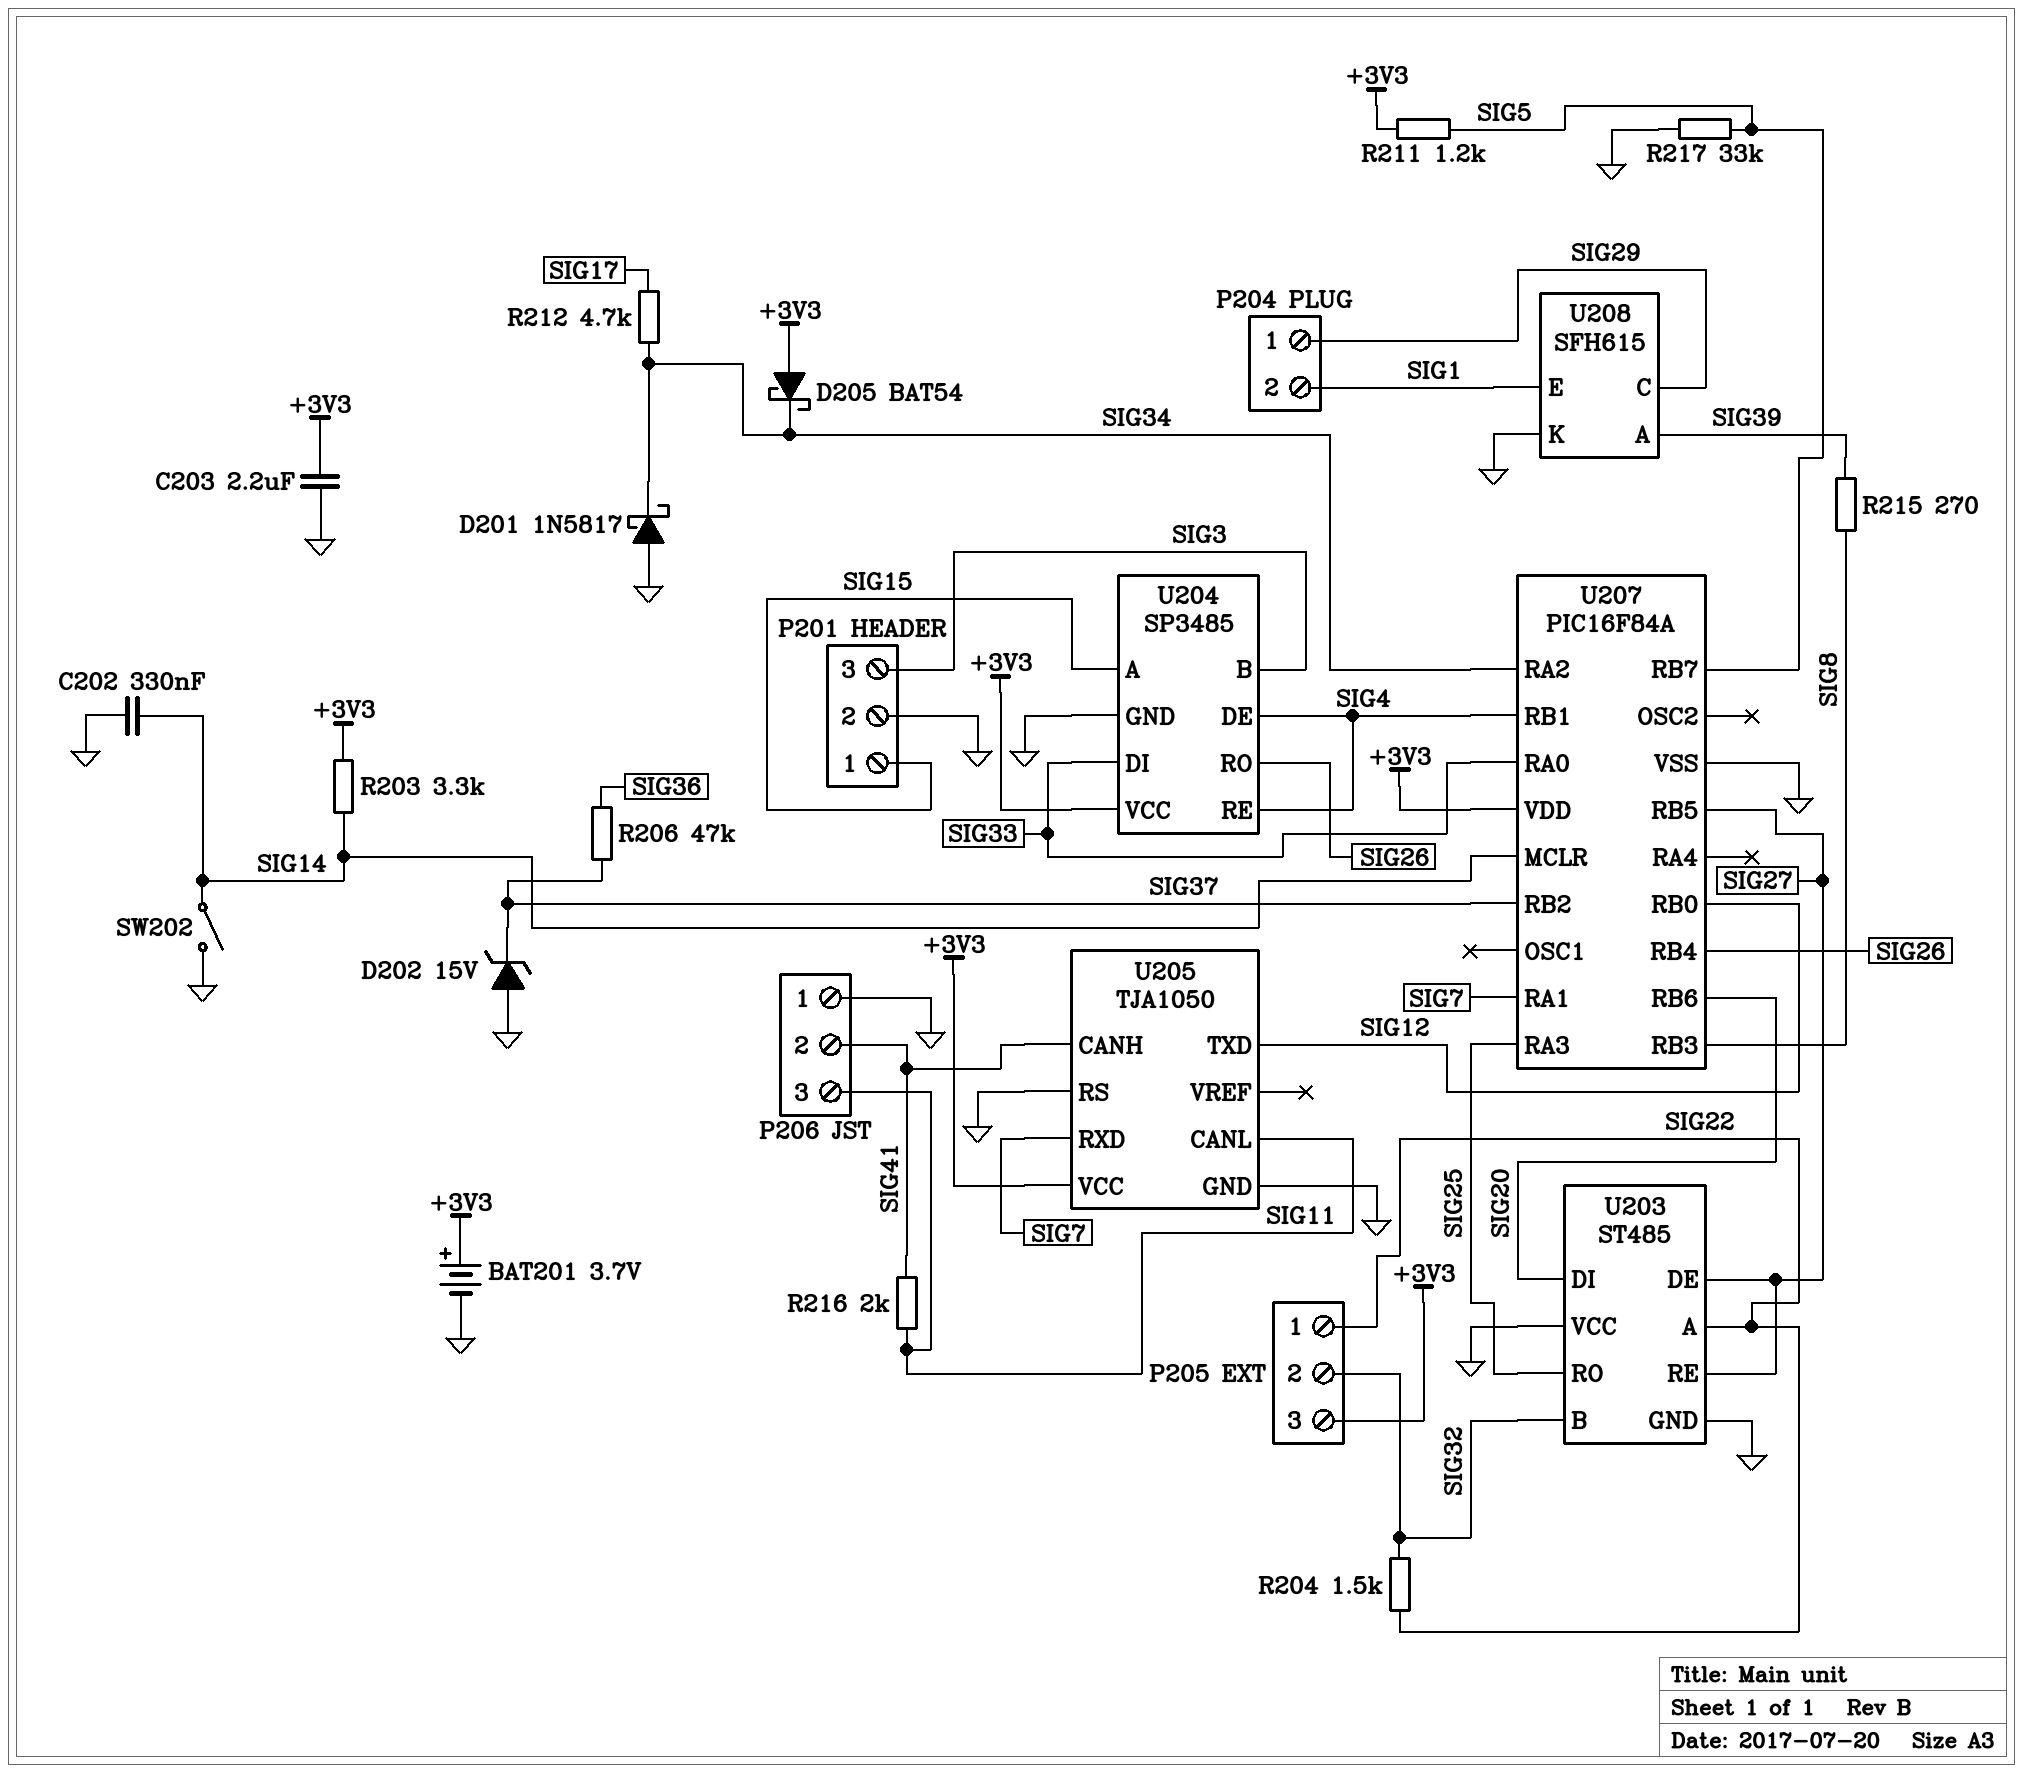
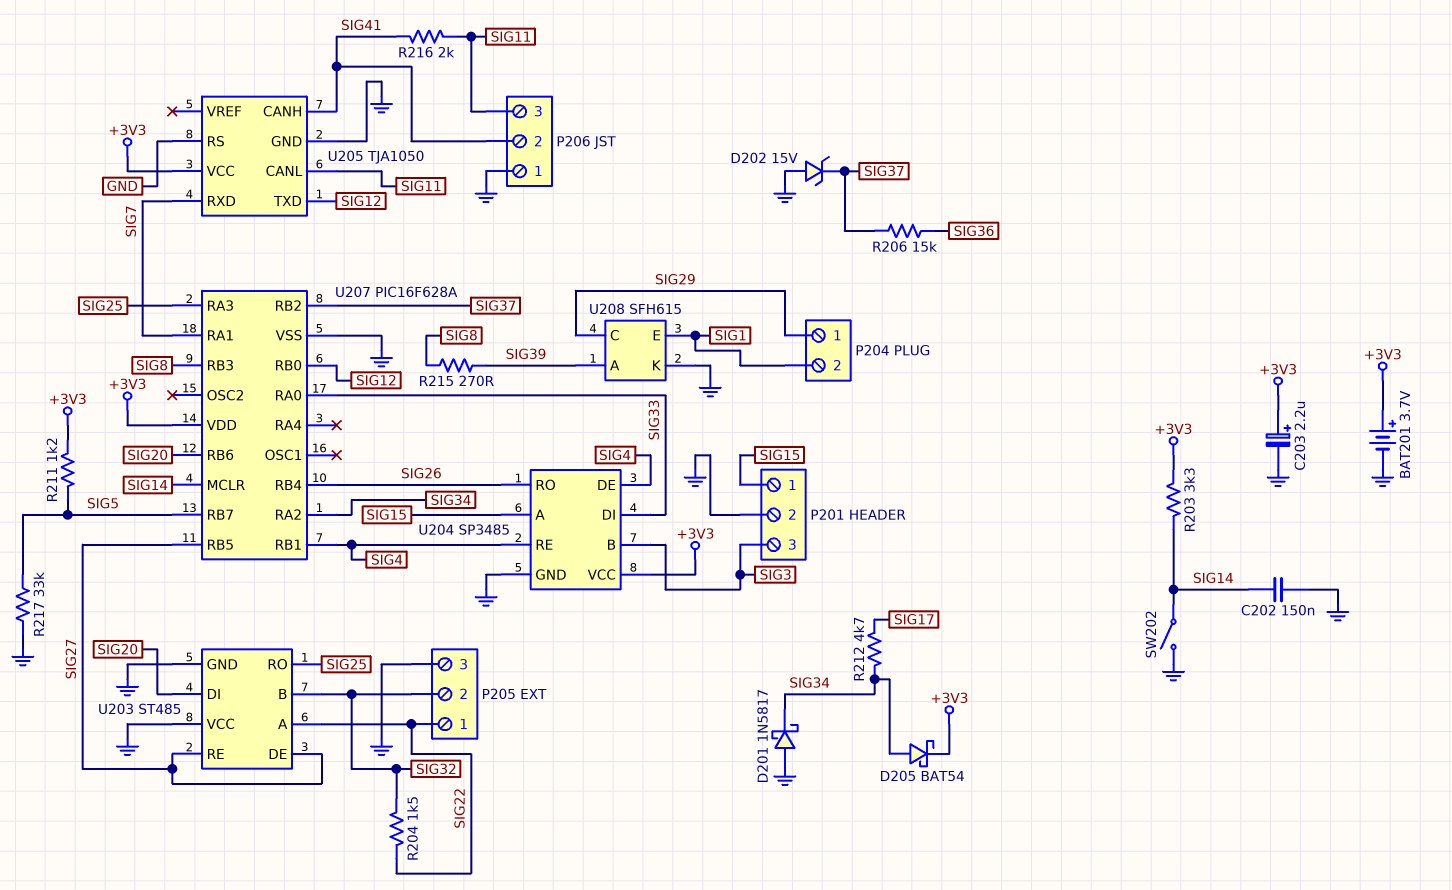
C202: 330nF (GND, SIG14) -> 150nF (GND, SIG14)
C203: 2.2uF (+3V3, GND) -> 2.2uF (plus +3V3, minus GND)
D205: schottky BAT54 (A +3V3, K SIG34) -> schottky BAT54 (A SIG34, K +3V3)
P205 pin 3: +3V3 -> GND
R206: 47k (SIG36, SIG37) -> 15k (SIG36, SIG37)
U207: PIC16F84A -> PIC16F628A

